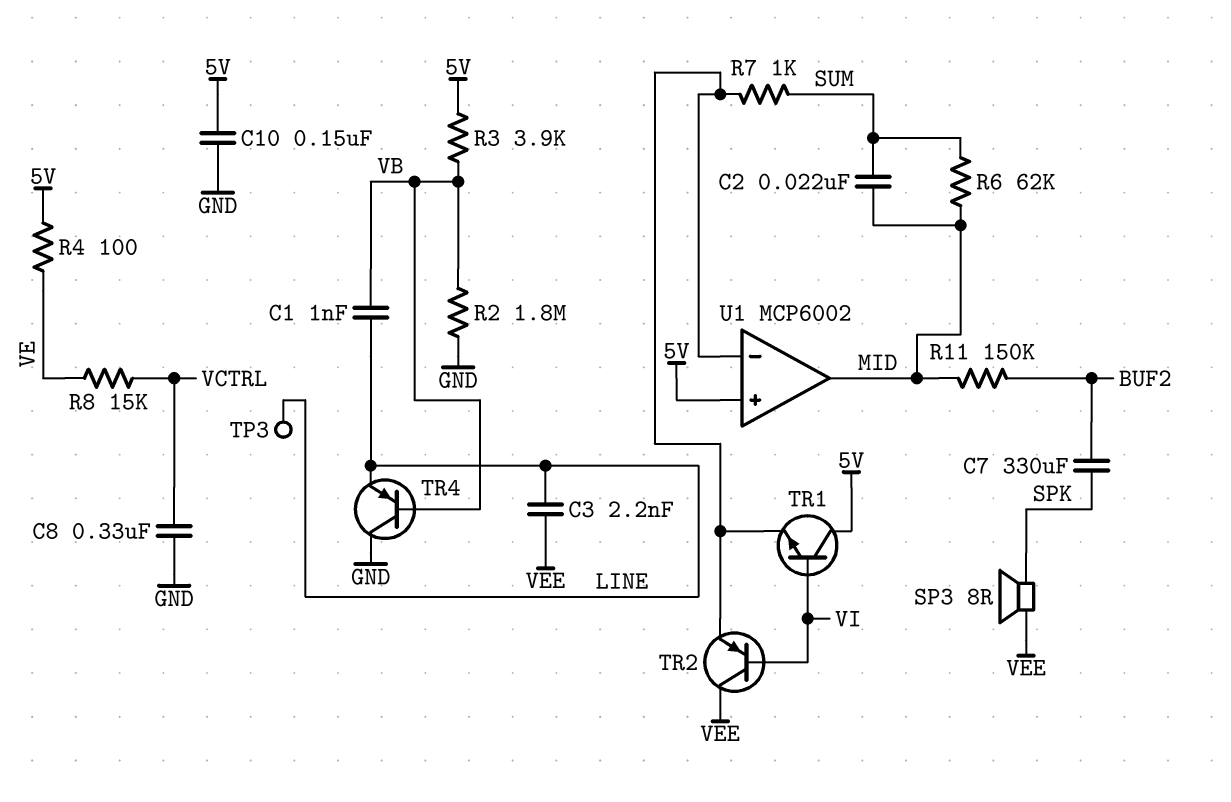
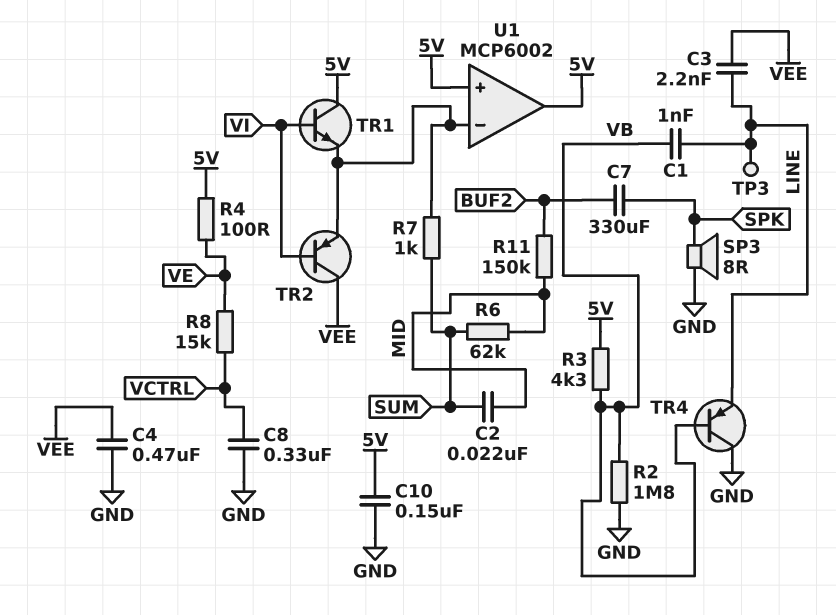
C4: none -> 470nF (GND, VEE)
R3: 3.9k (5V, VB) -> 4.3k (5V, VB)
SP3: speaker 8R (SPK, VEE) -> speaker 8R (GND, SPK)
U1 pin out: MID -> 5V

